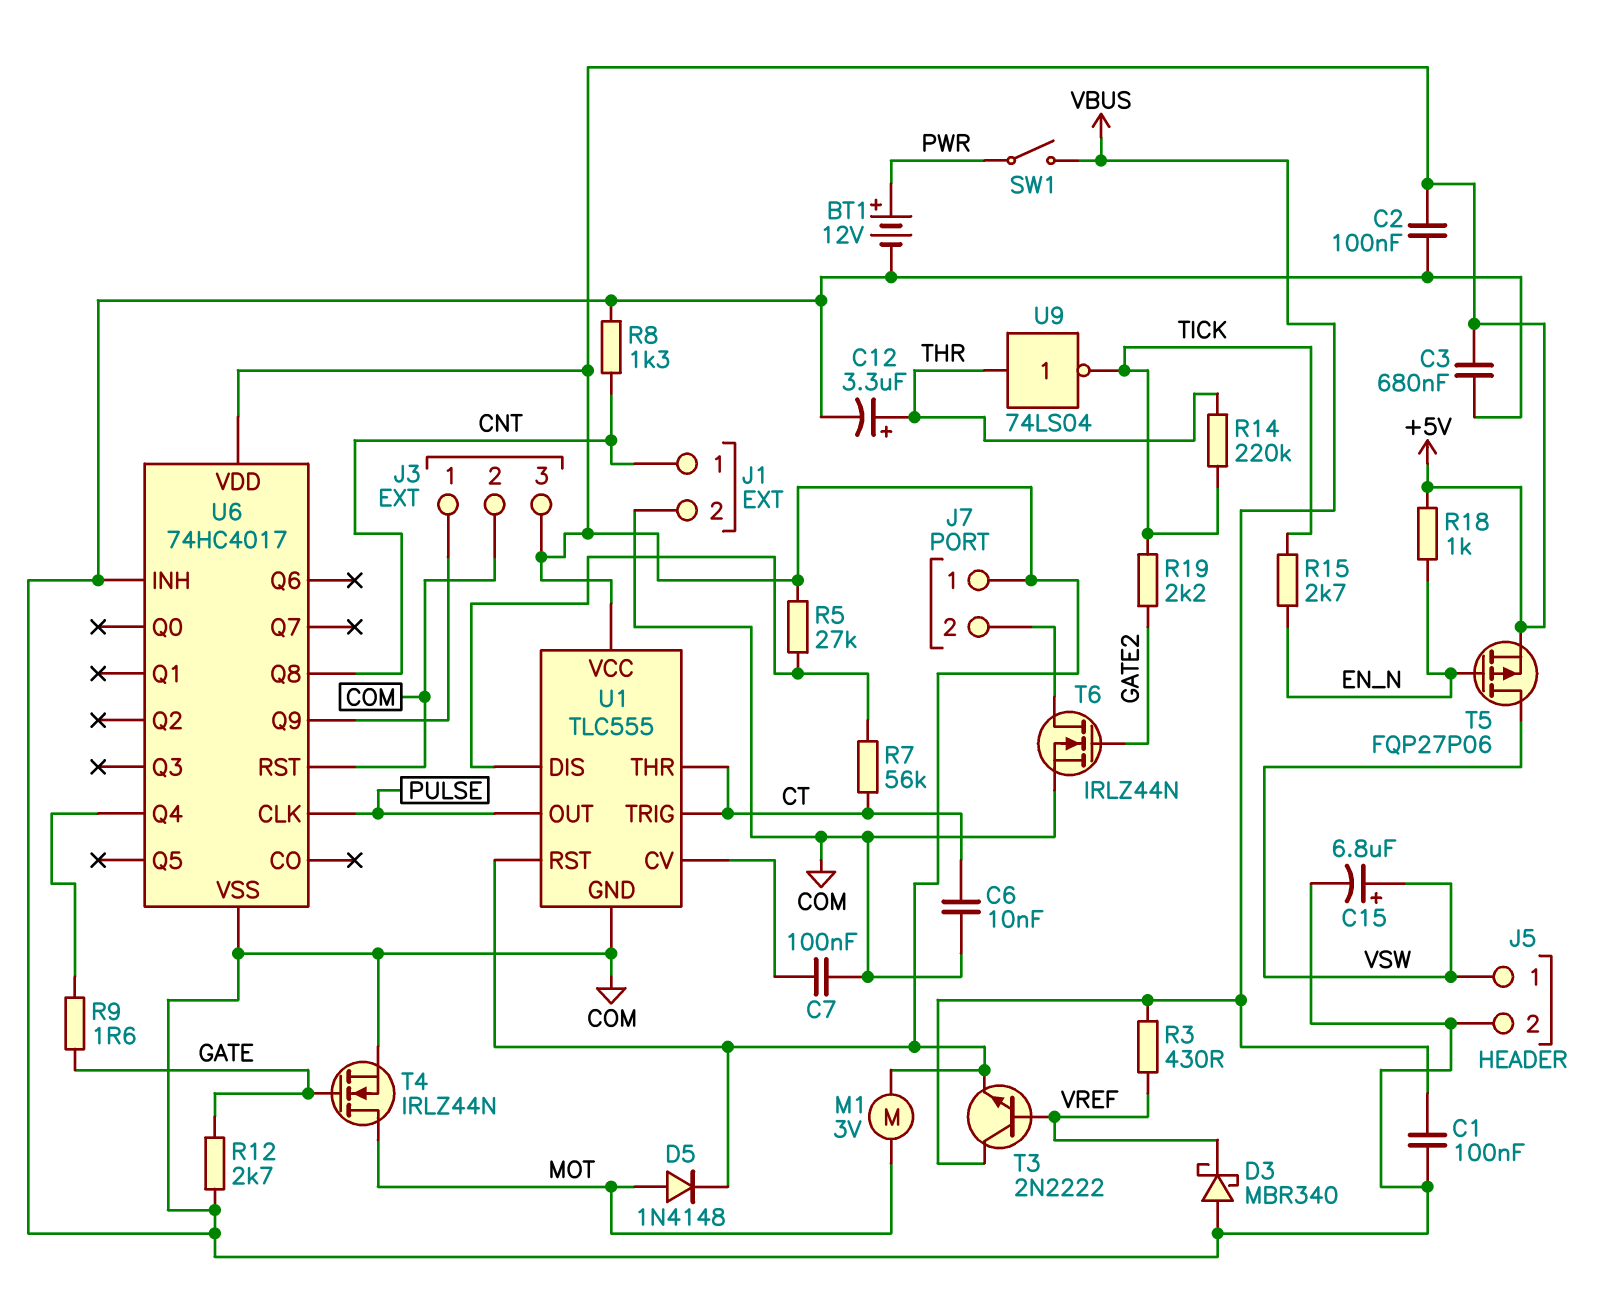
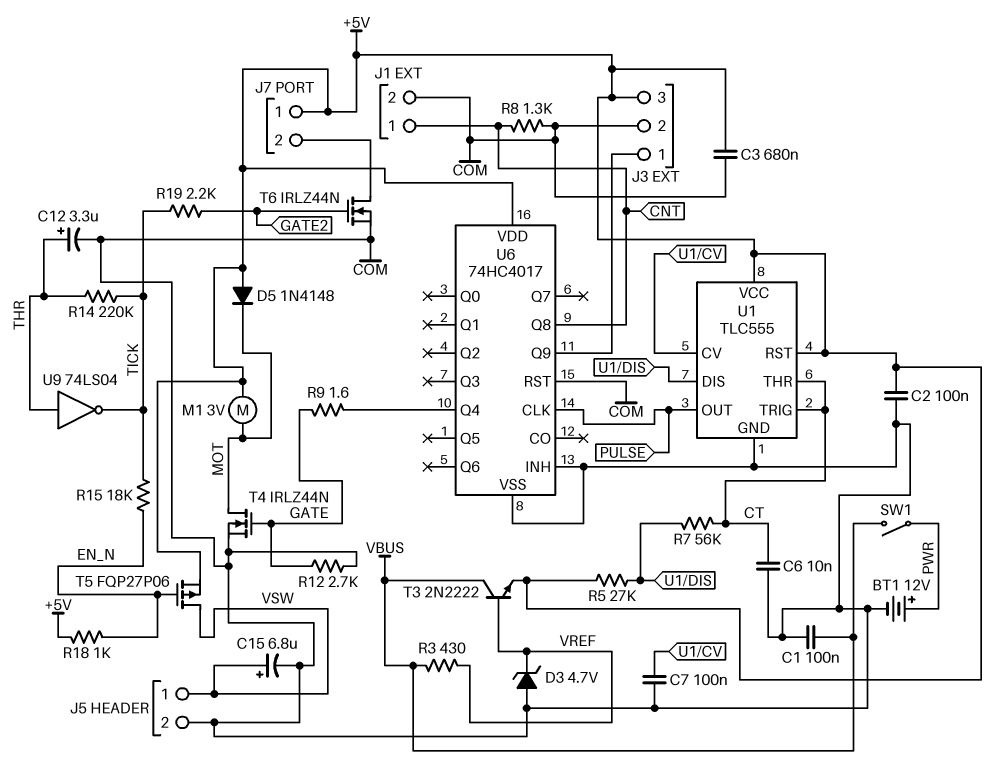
D3: schottky MBR340 (A COM, K VREF) -> zener 4.7V (A COM, K VREF)
D5: diode 1N4148 (A MOT, K +5V) -> diode 1N4148 (A +5V, K MOT)
R15: 2.7k (EN_N, TICK) -> 18k (EN_N, TICK)

